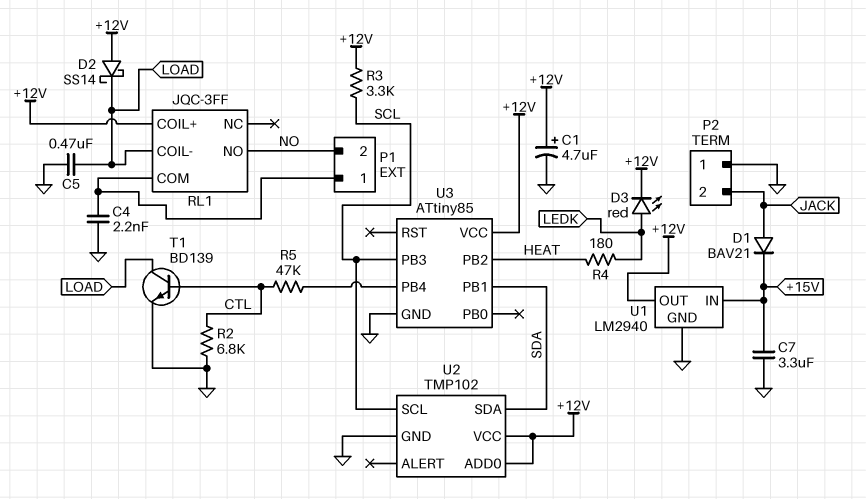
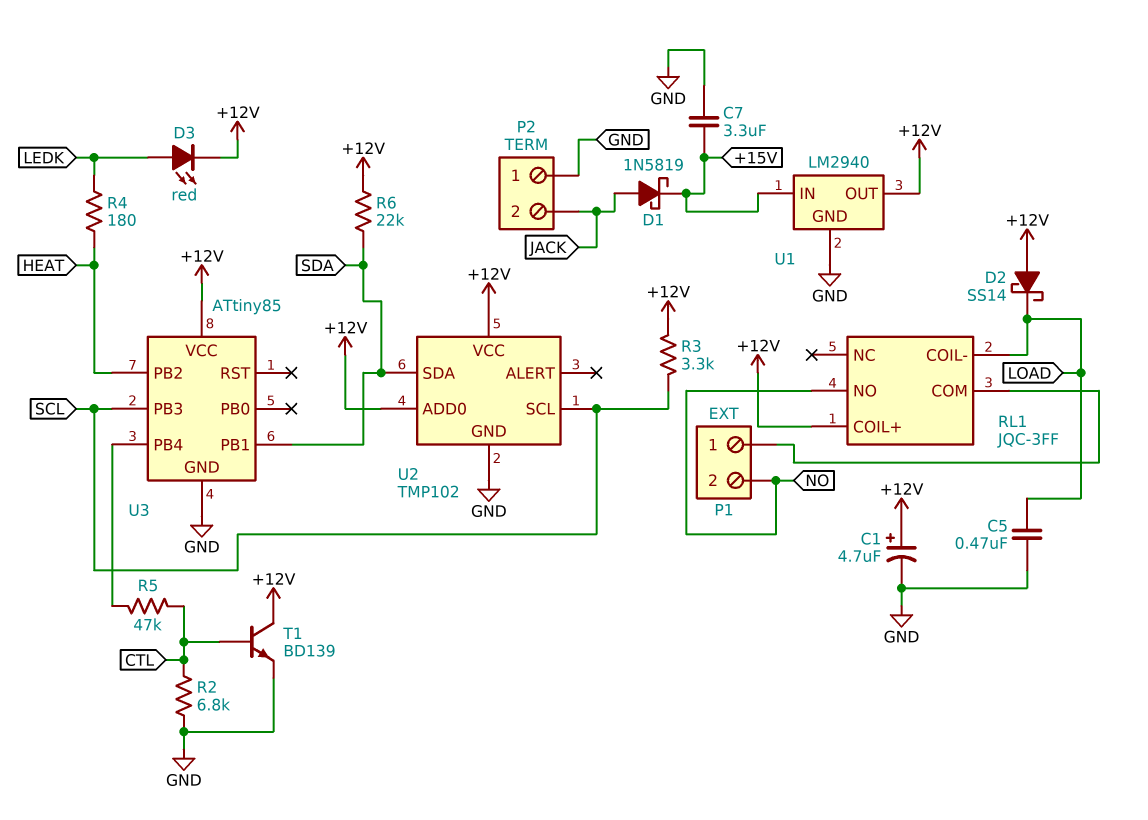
C4: 2.2nF (GND, P1/1) -> none
D1: diode BAV21 (A JACK, K +15V) -> schottky 1N5819 (A JACK, K +15V)
R6: none -> 22k (+12V, SDA)
T1: NPN BD139 (B CTL, C LOAD, E GND) -> NPN BD139 (B CTL, C +12V, E GND)

